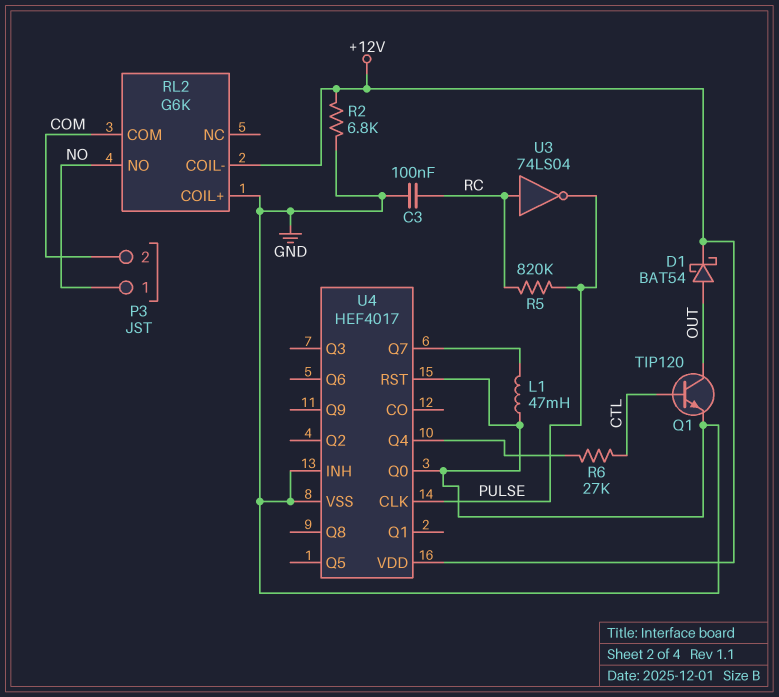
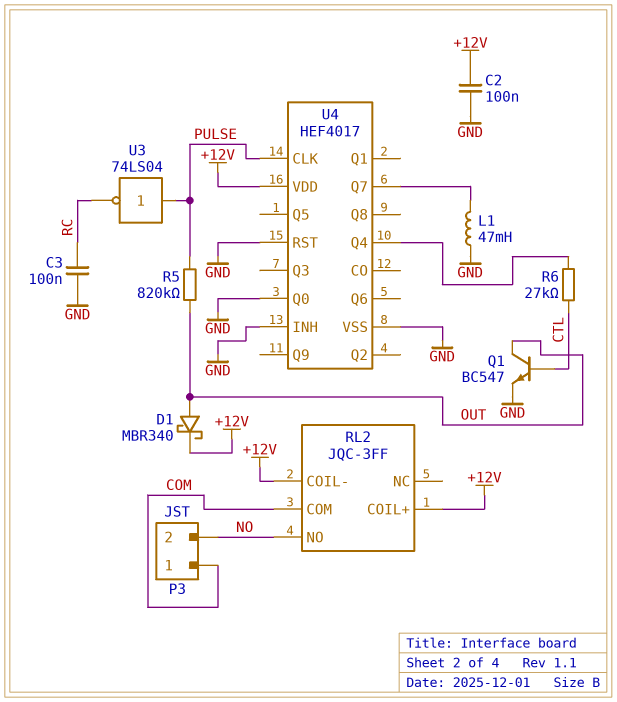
C2: none -> 100nF (+12V, GND)
D1: schottky BAT54 (A OUT, K +12V) -> schottky MBR340 (A OUT, K +12V)
P3 pin 1: NO -> COM
P3 pin 2: COM -> NO
Q1: NPN TIP120 (B CTL, C OUT, E GND) -> NPN BC547 (B CTL, C OUT, E GND)
R2: 6.8k (+12V, GND) -> none
R5: 820k (PULSE, RC) -> 820k (OUT, PULSE)
RL2: G6K -> JQC-3FF
RL2 pin COIL+: GND -> +12V
U3: NOT 74LS04 (in RC, out PULSE) -> NOT 74LS04 (in PULSE, out RC)

